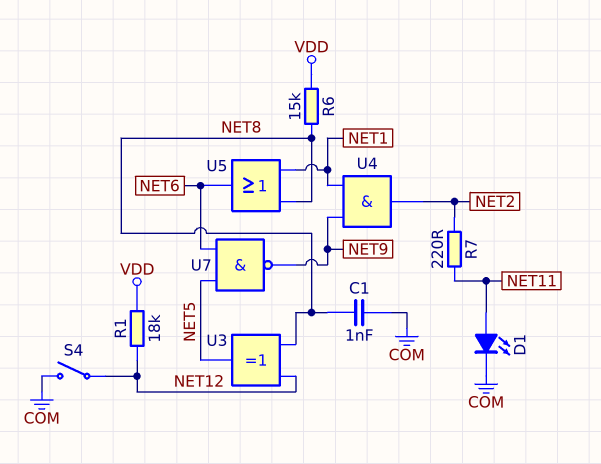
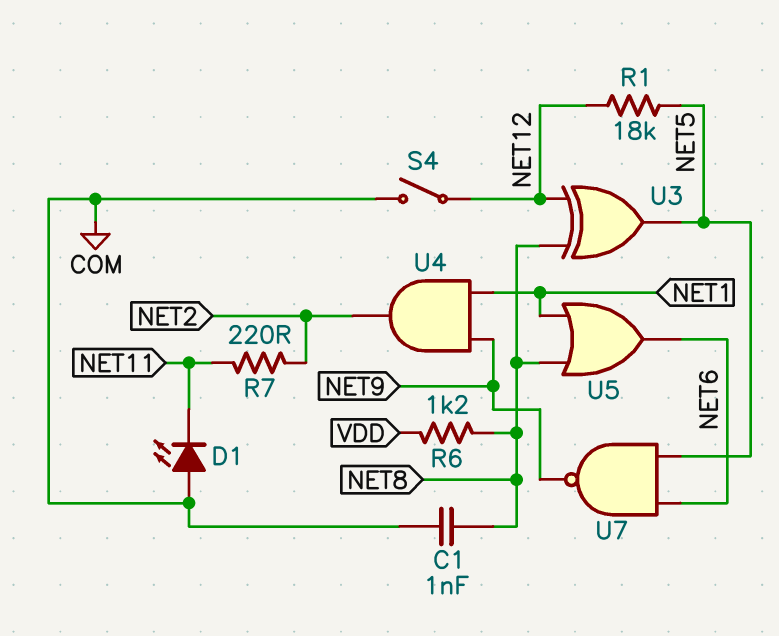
D1: LED (A NET11, K COM) -> LED (A COM, K NET11)
R1: 18k (NET12, VDD) -> 18k (NET5, NET12)
R6: 15k (NET8, VDD) -> 1.2k (NET8, VDD)

